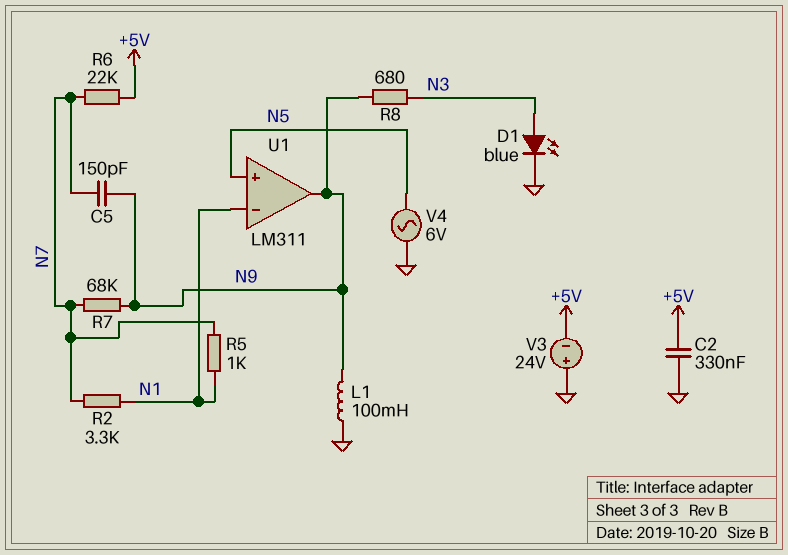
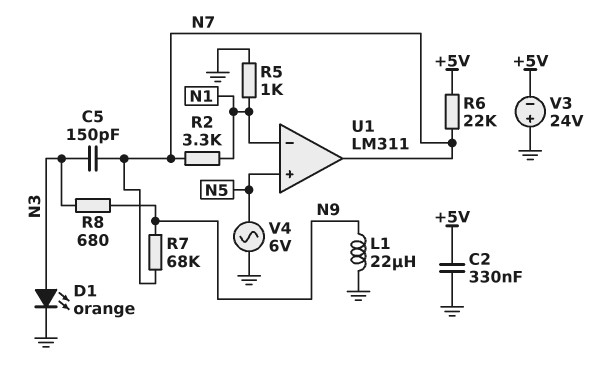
C5: 150pF (N7, N9) -> 150pF (N3, N7)
D1: LED blue (A N3, K GND) -> LED orange (A N3, K GND)
L1: 100mH (GND, N9) -> 22uH (GND, N9)
R5: 1k (N1, N7) -> 1k (GND, N1)
U1 pin out: N9 -> N7

